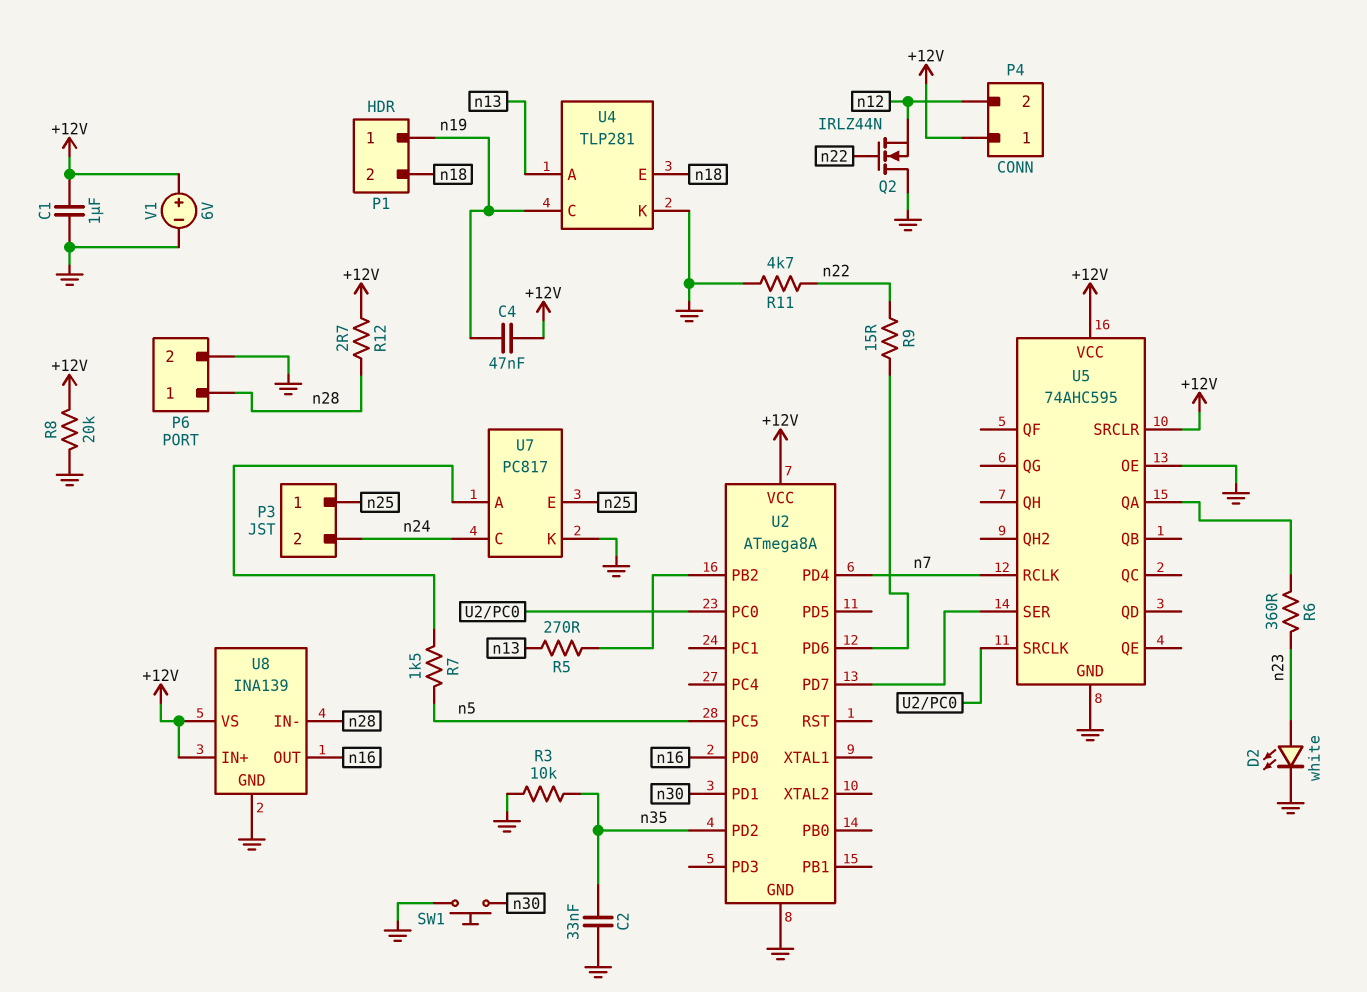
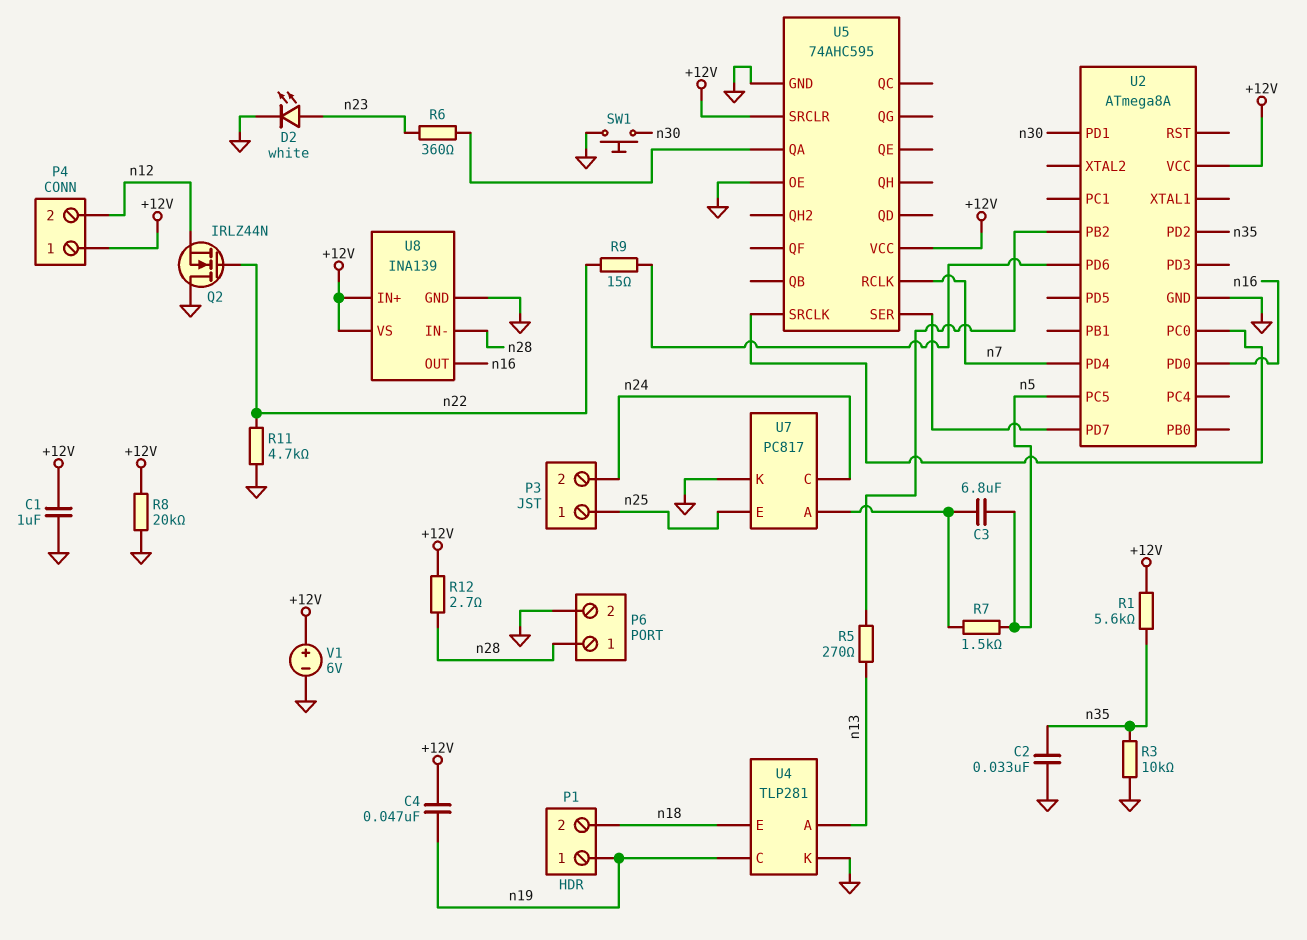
C3: none -> 6.8uF (U7/A, n5)
R1: none -> 5.6k (+12V, n35)

